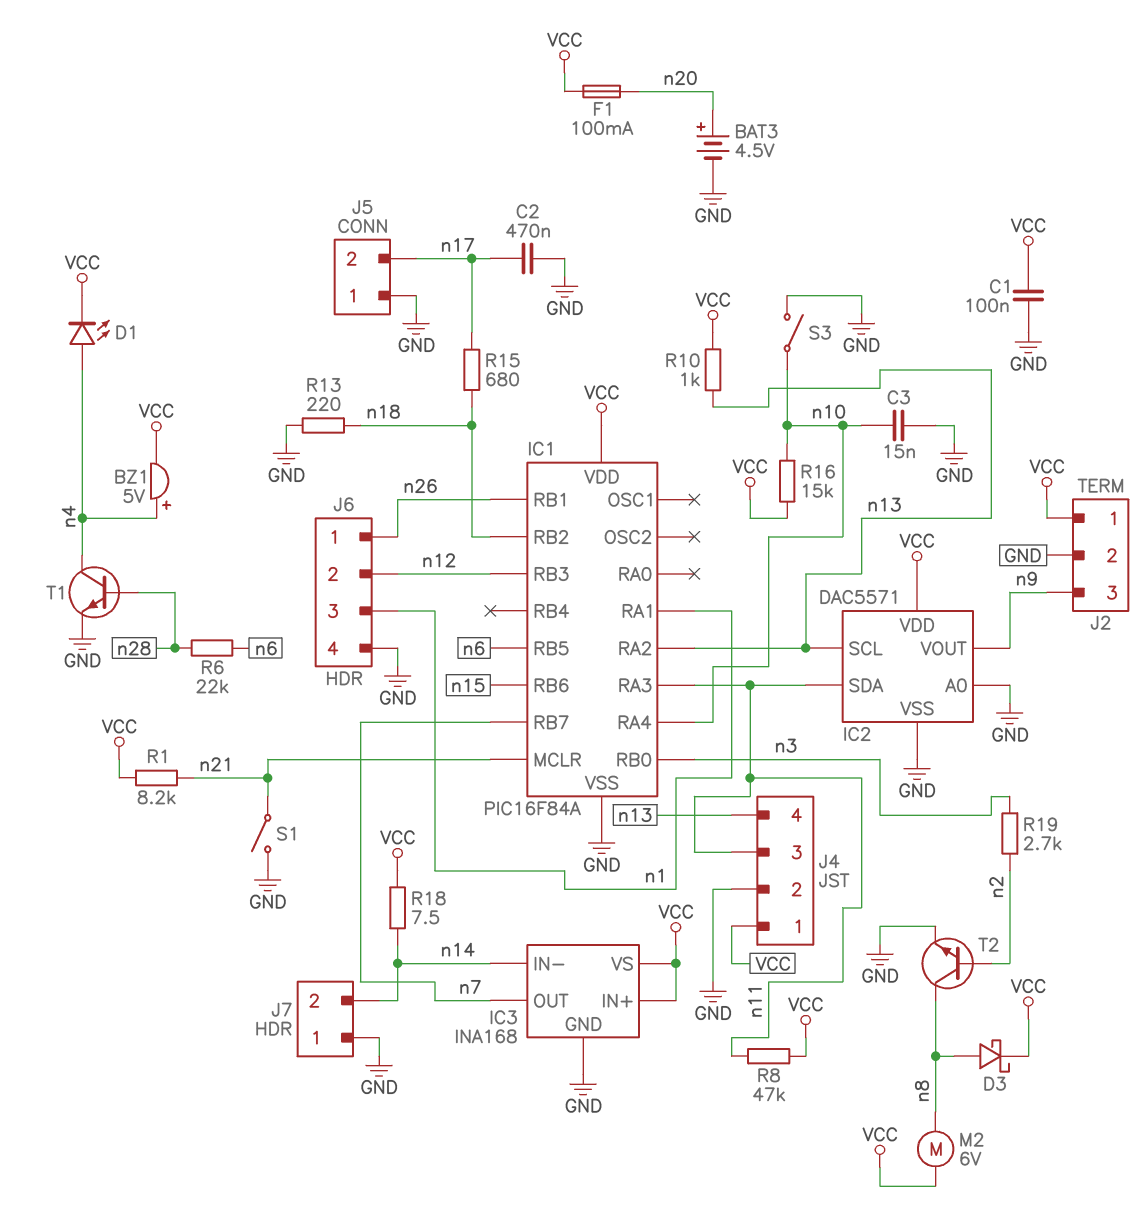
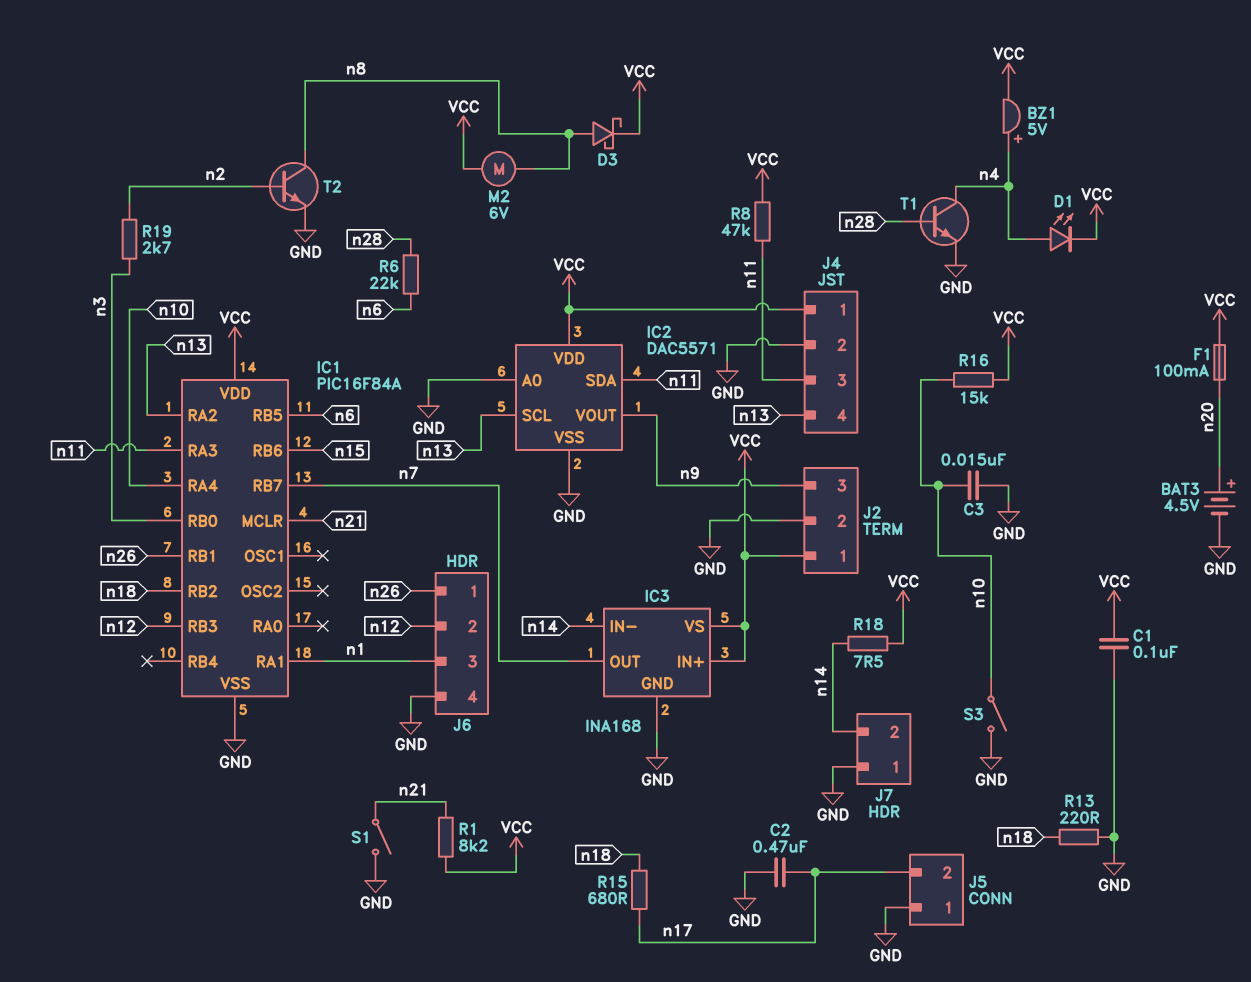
R10: 1k (VCC, n13) -> none

